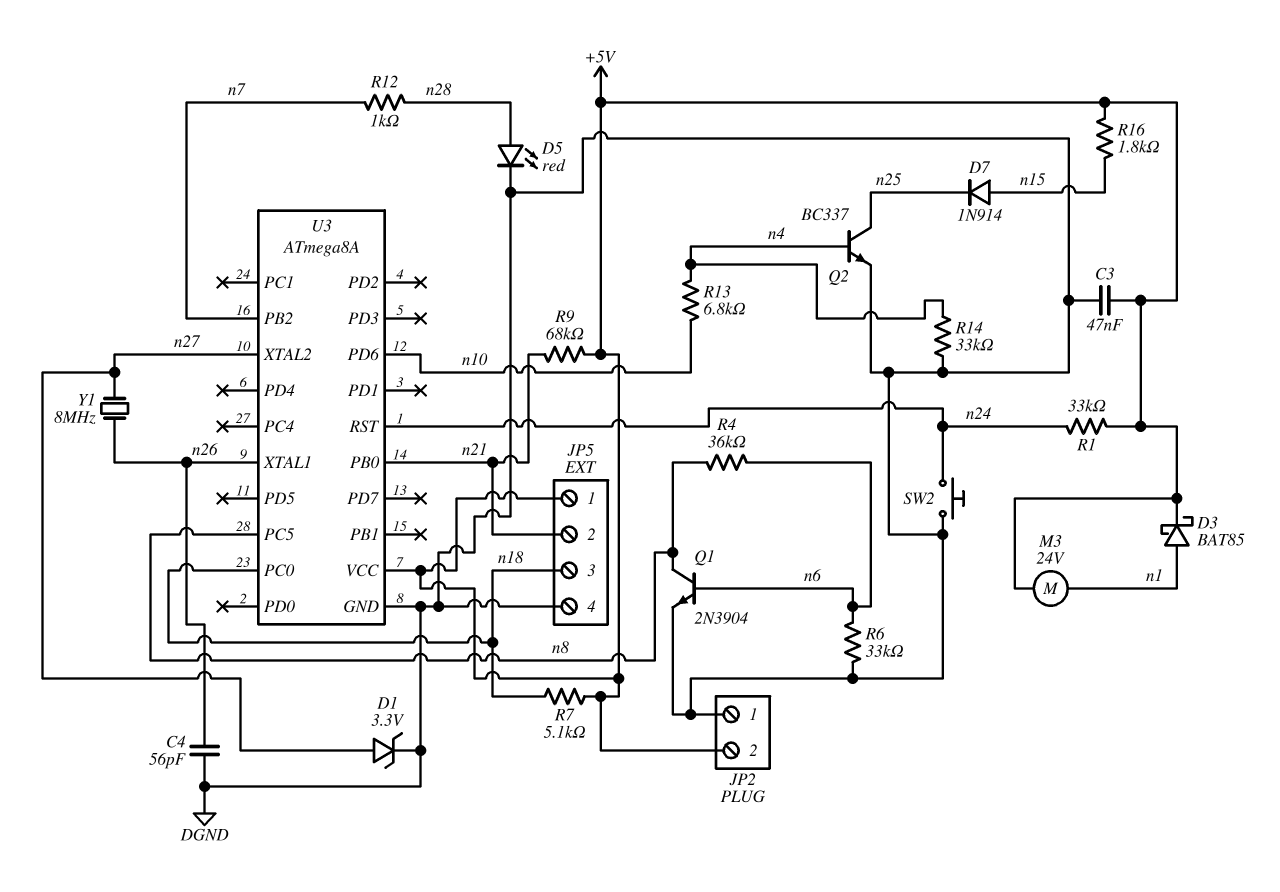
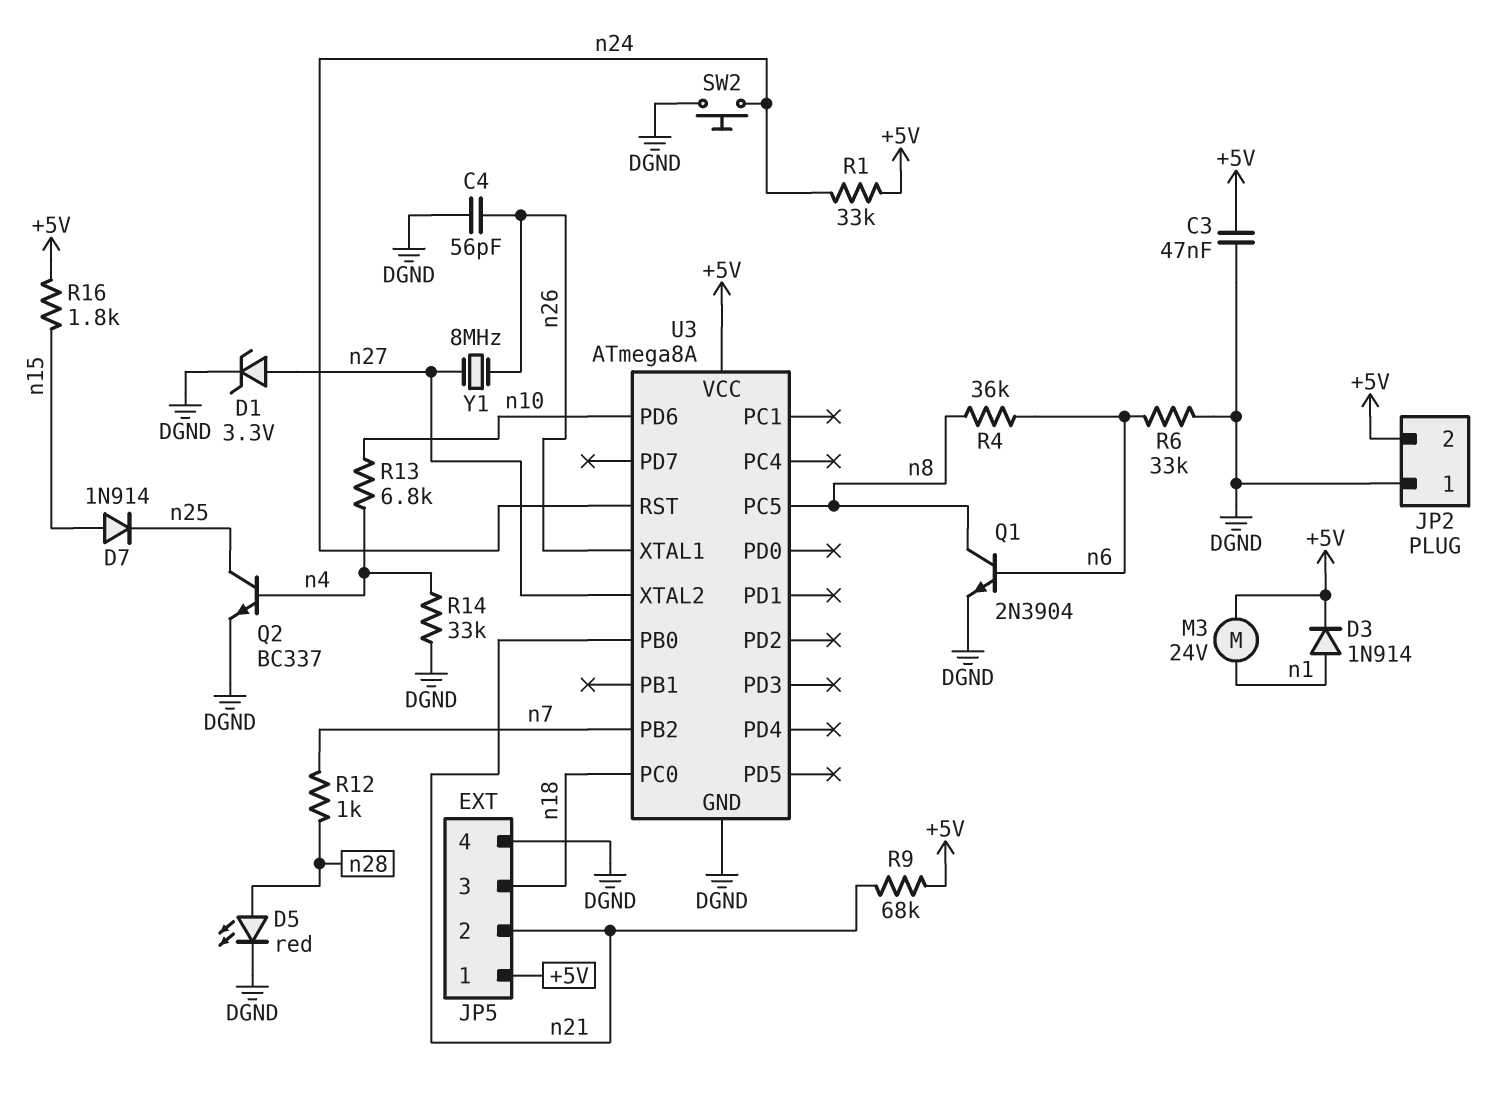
D3: schottky BAT85 (A n1, K +5V) -> diode 1N914 (A n1, K +5V)
R7: 5.1k (+5V, n18) -> none

